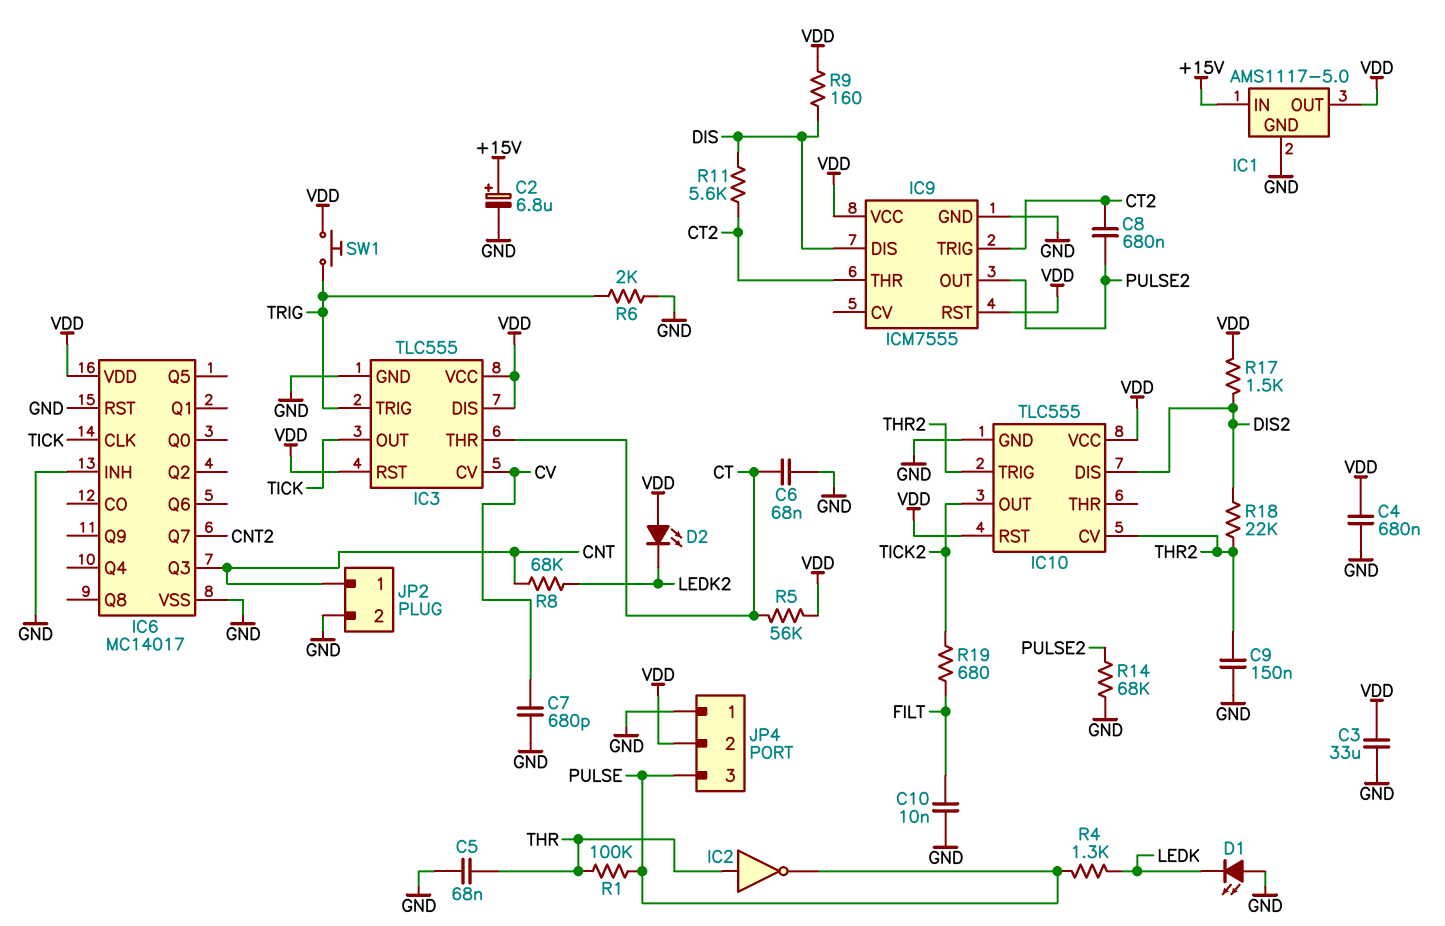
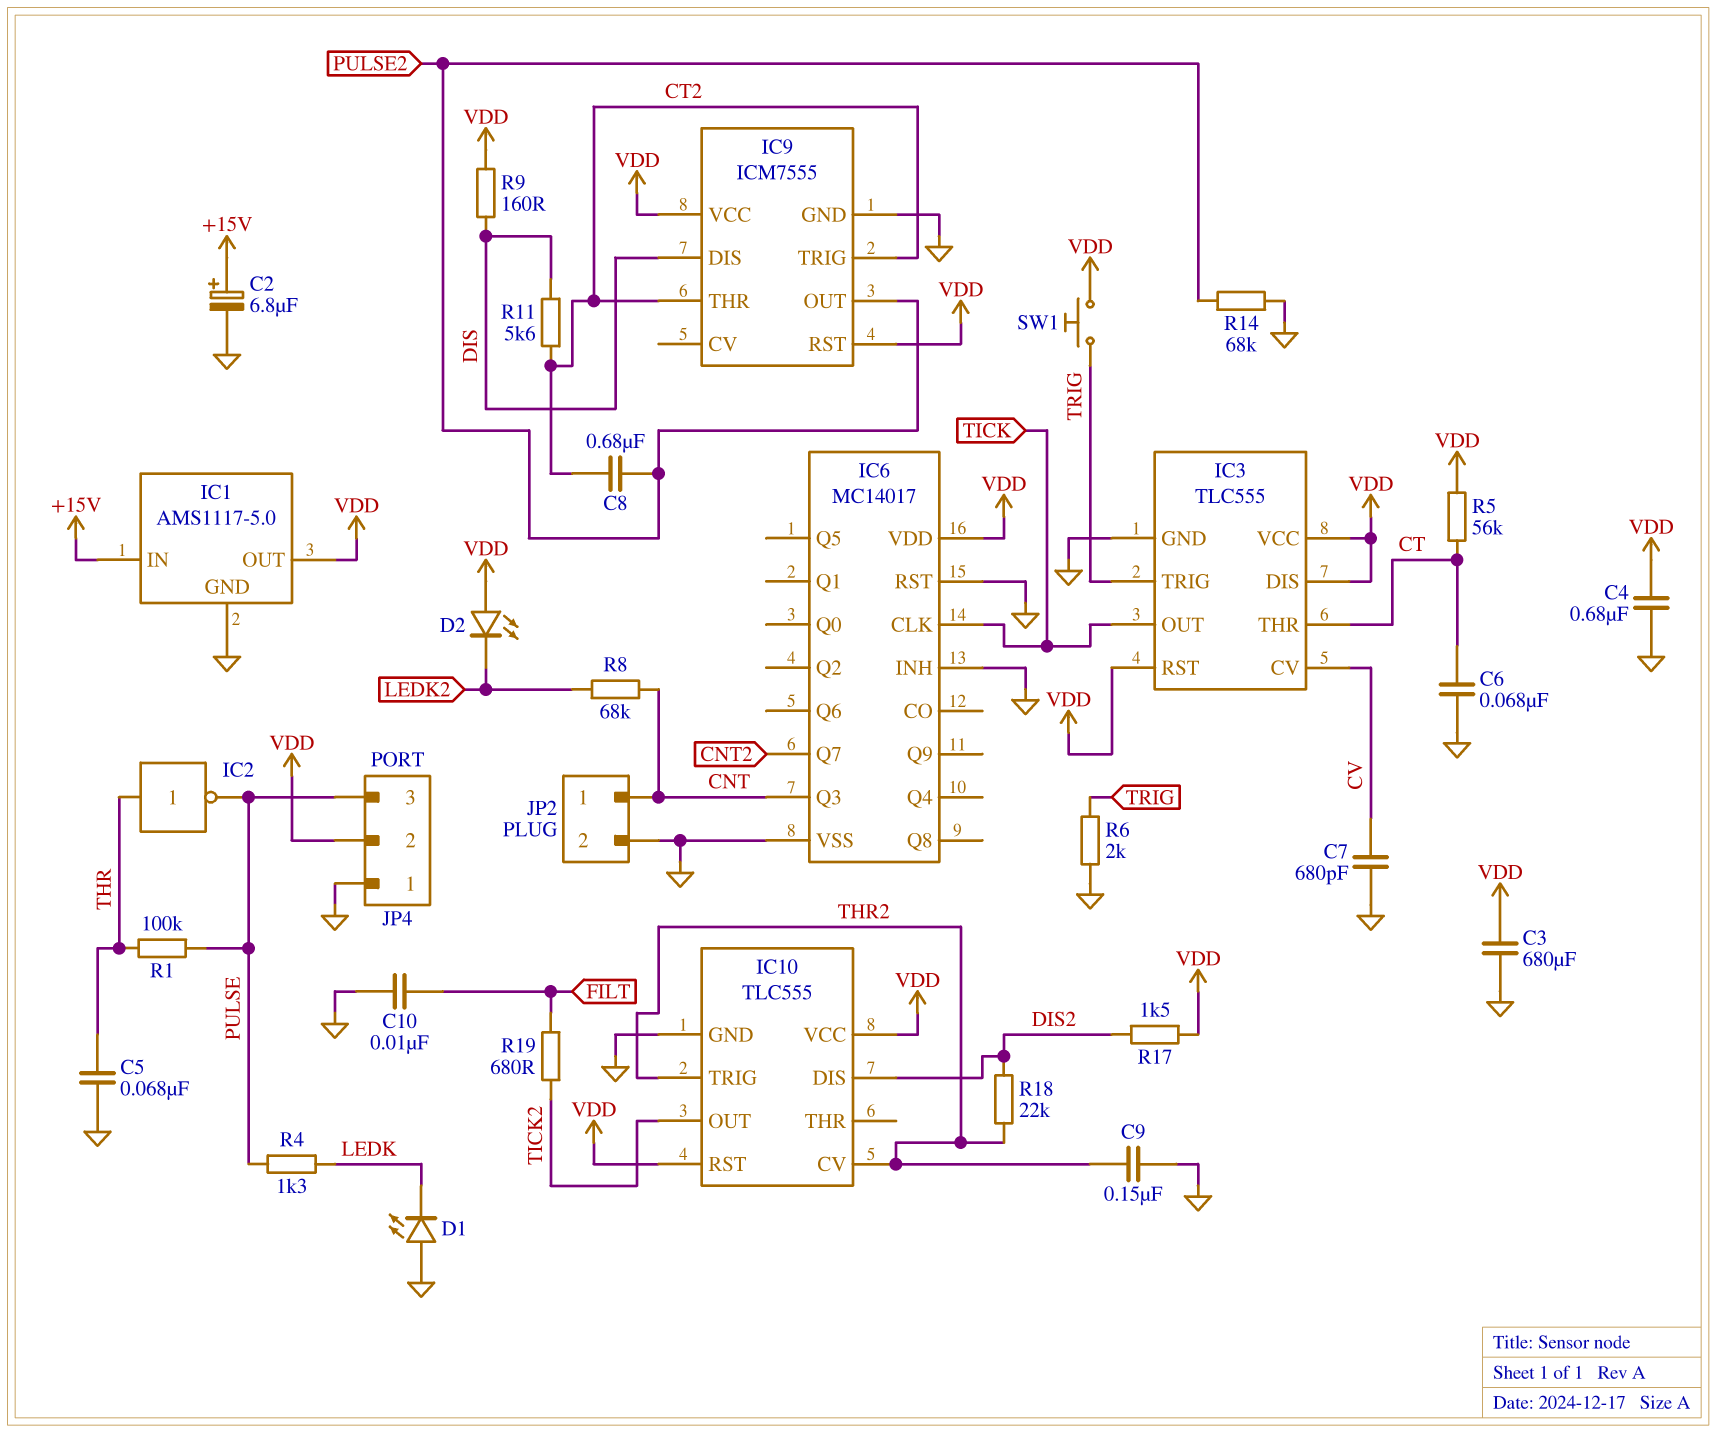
C3: 33uF (GND, VDD) -> 680uF (GND, VDD)

